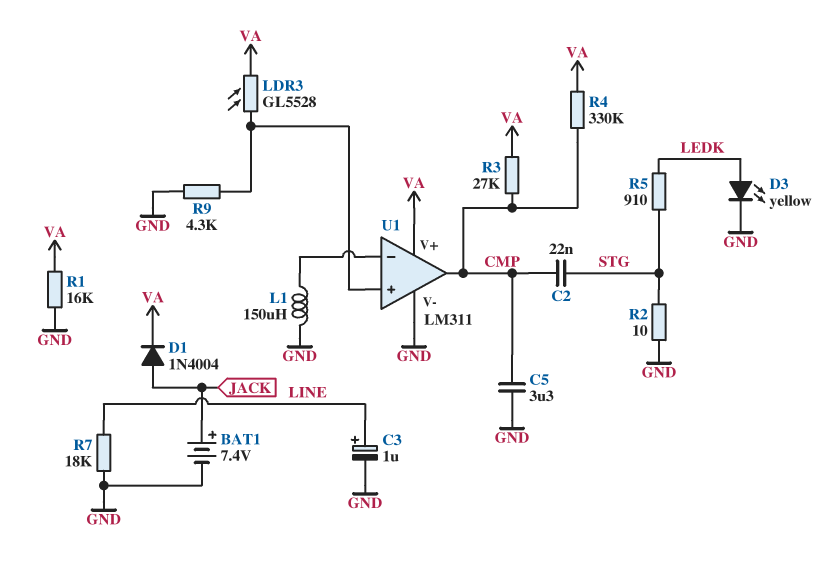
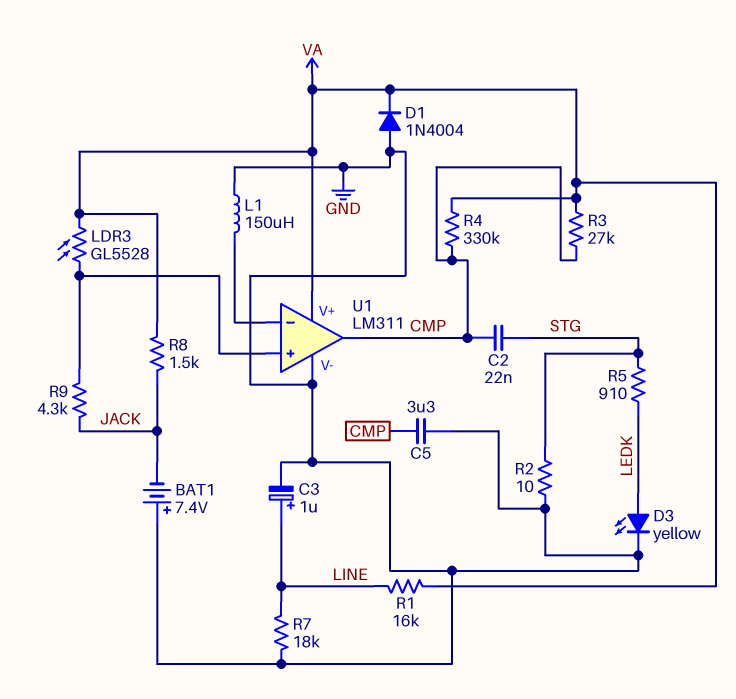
BAT1: 7.4V (plus JACK, minus GND) -> 7.4V (plus GND, minus JACK)
D1: diode 1N4004 (A JACK, K VA) -> diode 1N4004 (A GND, K VA)
R1: 16k (GND, VA) -> 16k (LINE, VA)
R8: none -> 1.5k (JACK, VA)
R9: 4.3k (GND, U1/in+) -> 4.3k (JACK, U1/in+)

